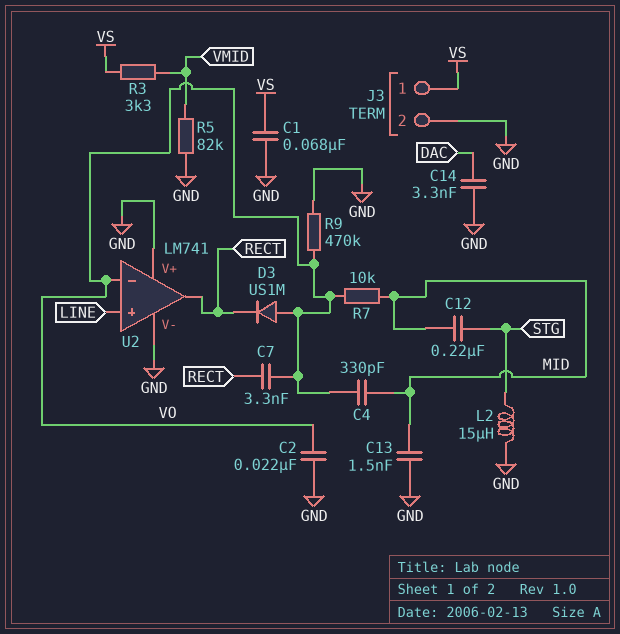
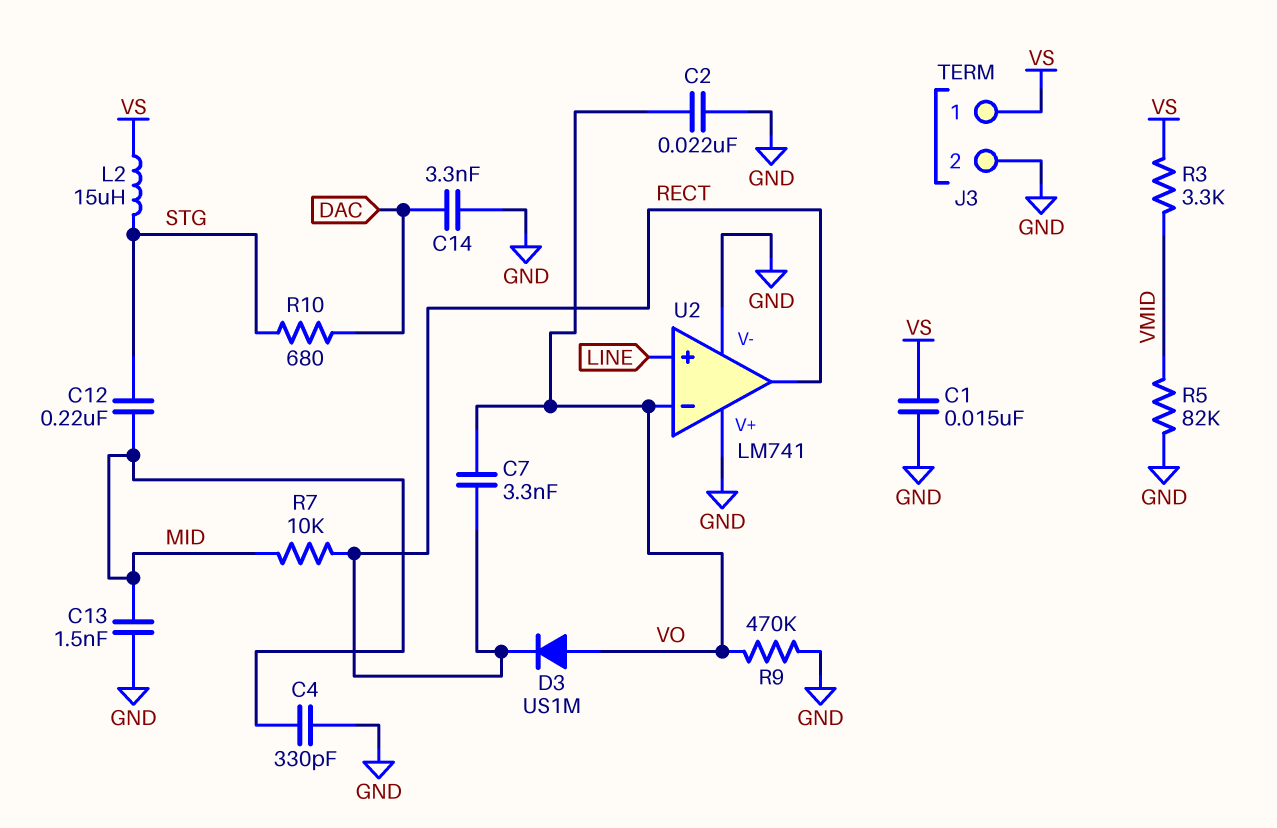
C1: 68nF (GND, VS) -> 15nF (GND, VS)
C4: 330pF (MID, VO) -> 330pF (GND, MID)
L2: 15uH (GND, STG) -> 15uH (STG, VS)
R7: 10k (MID, VO) -> 10k (MID, RECT)
R10: none -> 680 (DAC, STG)

